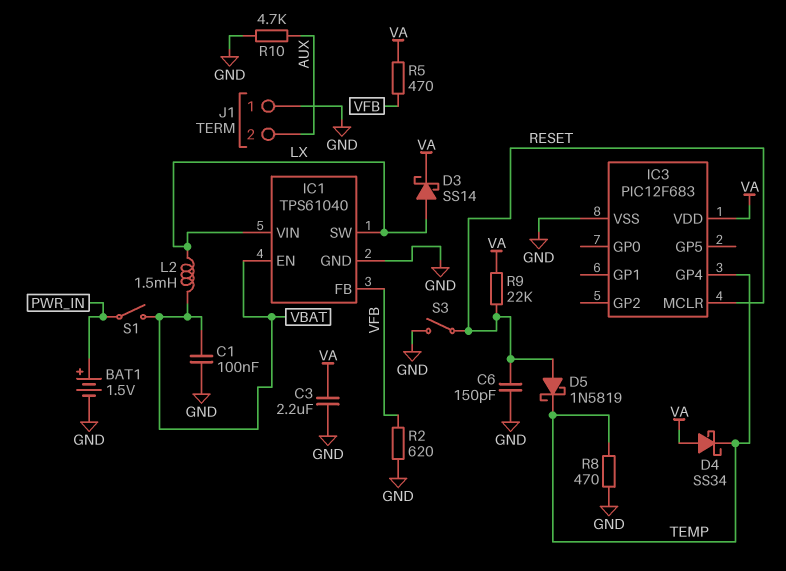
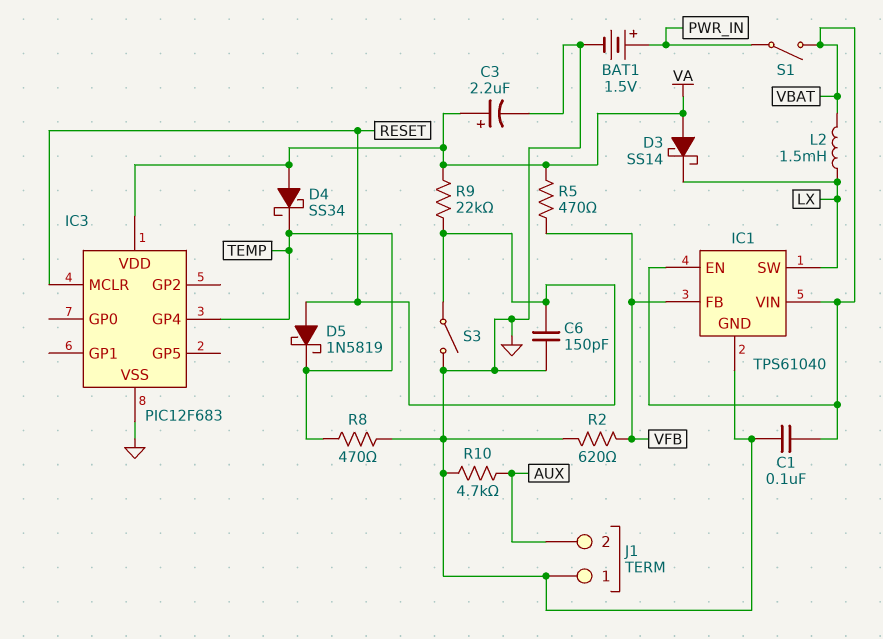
C3: 2.2uF (GND, VA) -> 2.2uF (plus VA, minus GND)
D3: schottky SS14 (A LX, K VA) -> schottky SS14 (A VA, K LX)
IC1 pin VIN: LX -> VBAT

